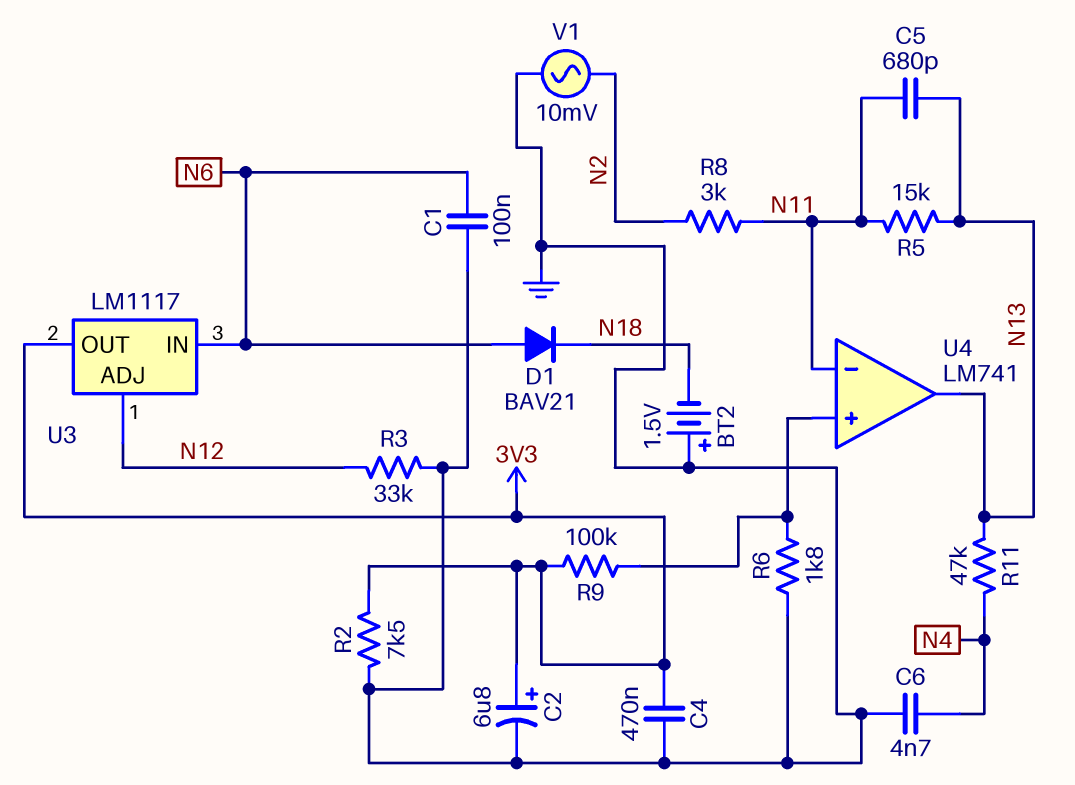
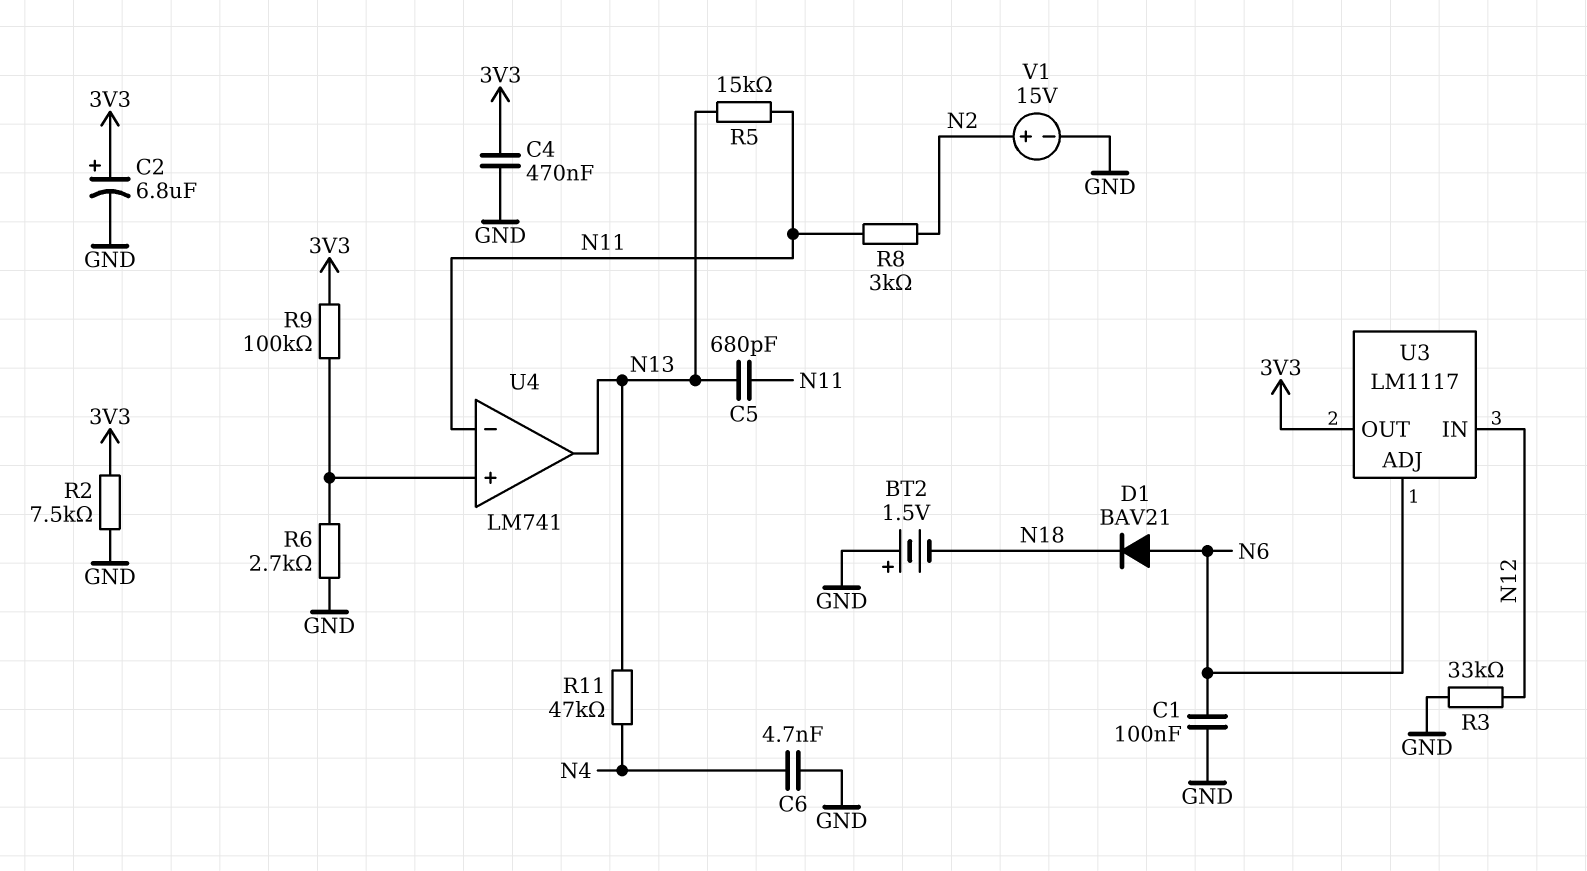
R6: 1.8k (GND, U4/in+) -> 2.7k (GND, U4/in+)
U3 pin ADJ: N12 -> N6
U3 pin IN: N6 -> N12
V1: AC 10mV (GND, N2) -> 15V (plus N2, minus GND)

